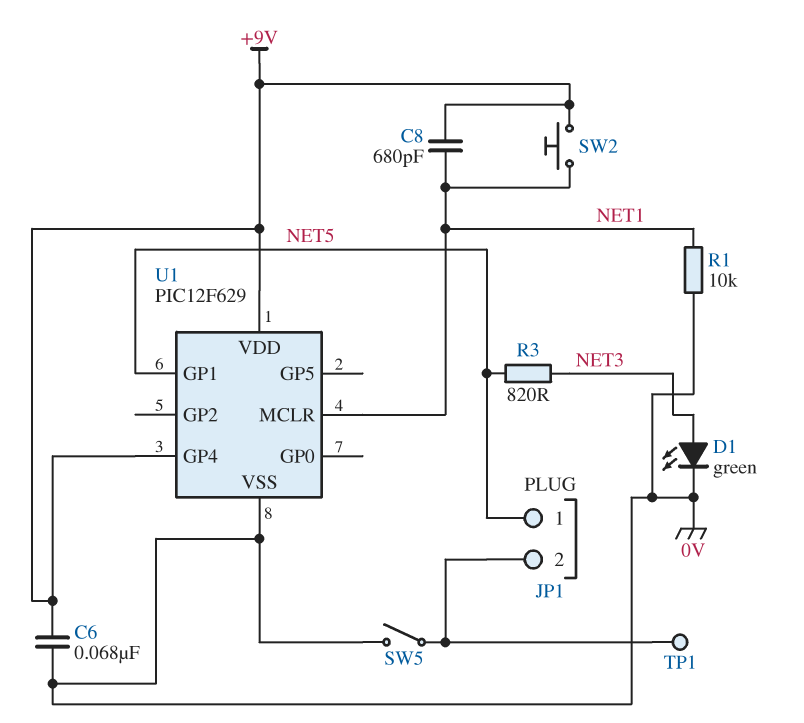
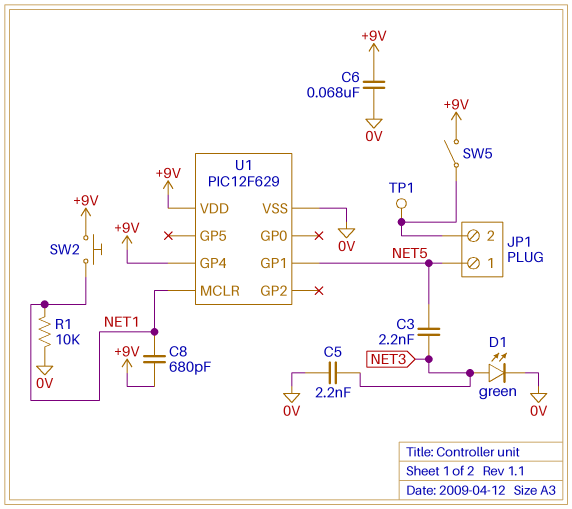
C3: none -> 2.2nF (NET3, NET5)
C5: none -> 2.2nF (0V, NET3)
R3: 820 (NET3, NET5) -> none
SW5: switch (0V, JP1/2) -> switch (+9V, JP1/2)

